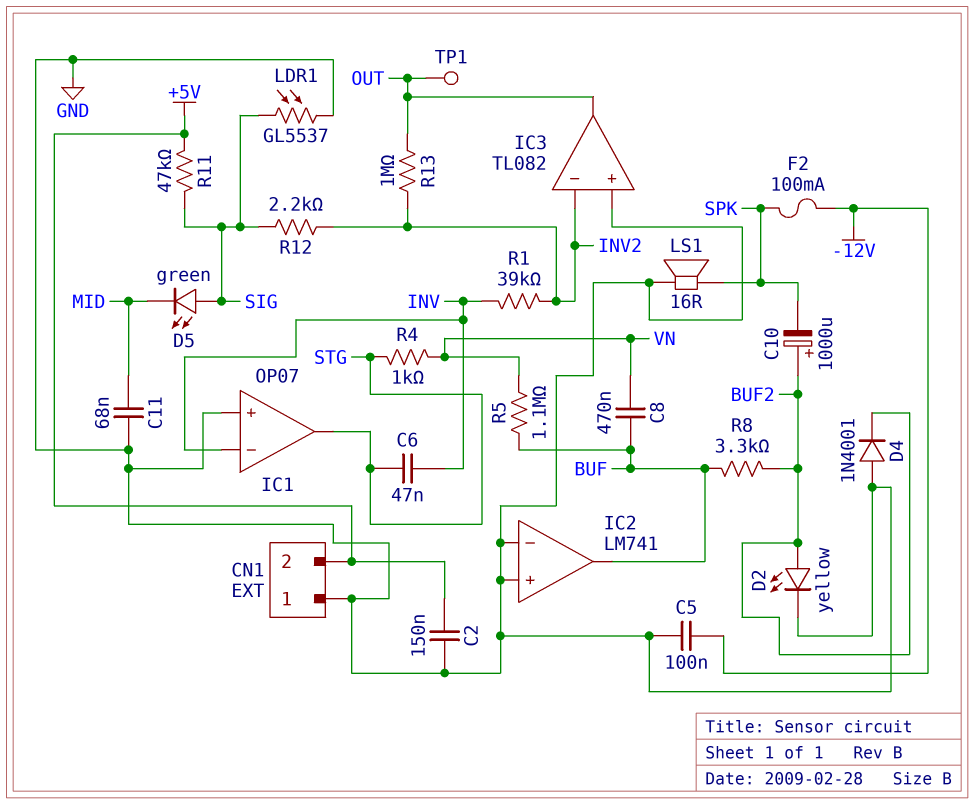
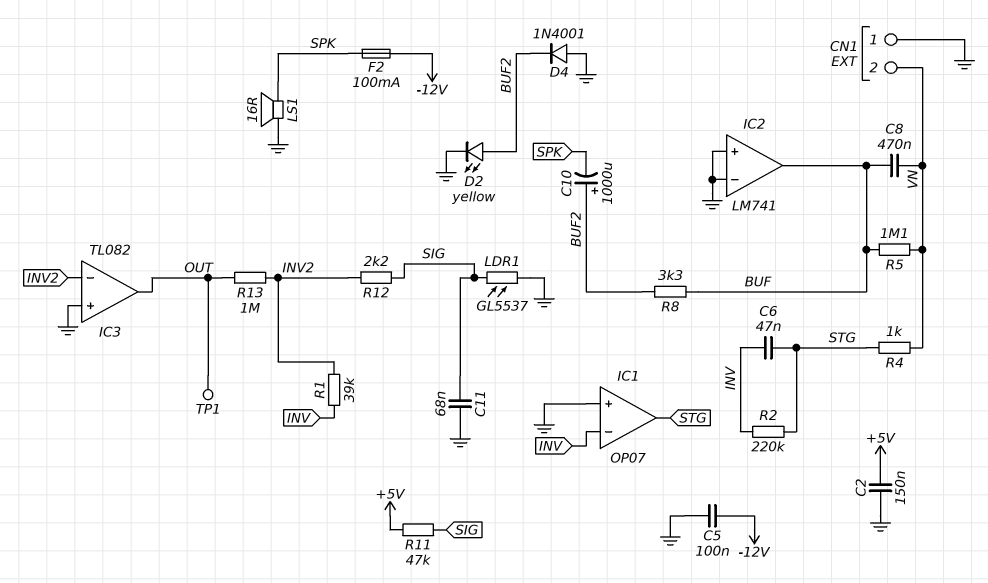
C11: 68nF (GND, MID) -> 68nF (GND, SIG)
CN1 pin 2: +5V -> VN
D5: LED green (A SIG, K MID) -> none
R2: none -> 220k (INV, STG)

